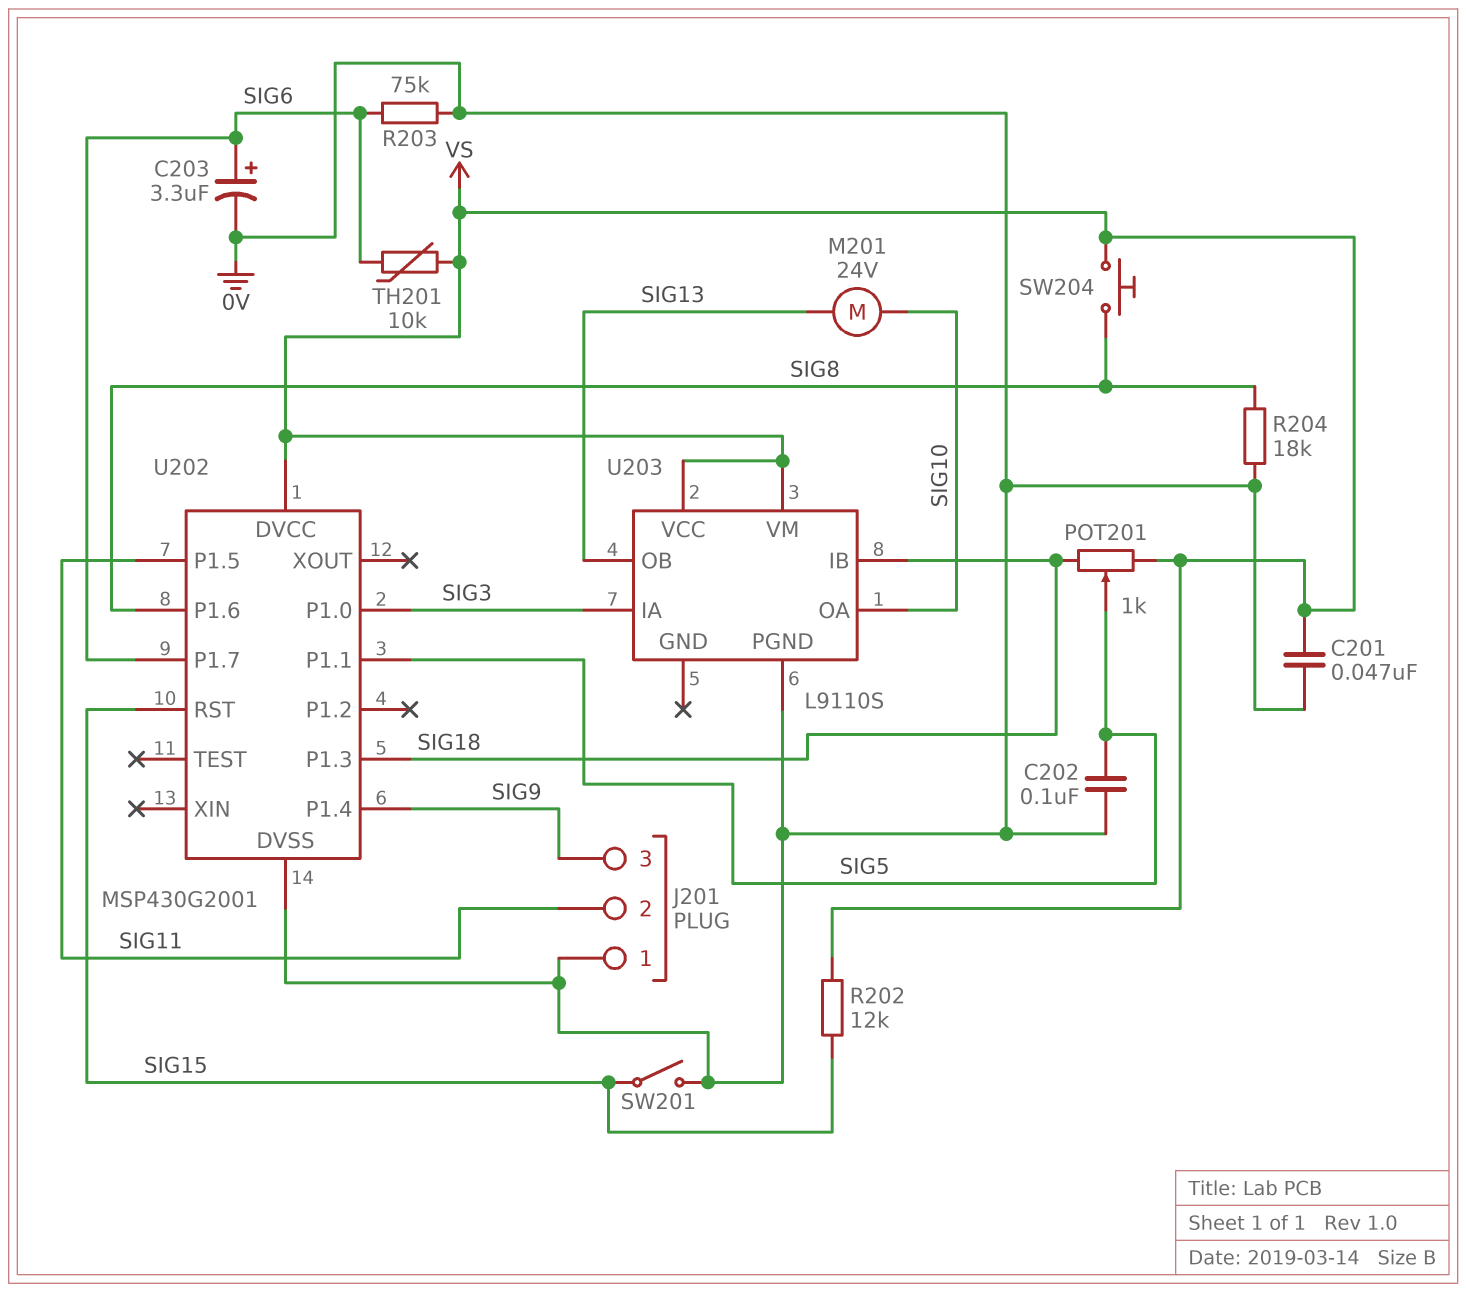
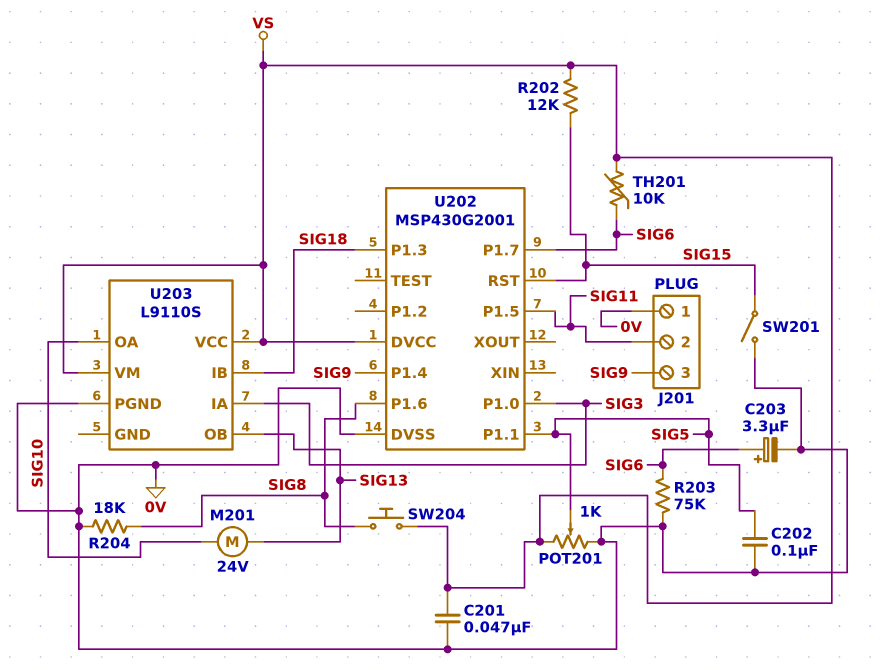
POT201: 1k (SIG18, VS, wiper SIG5) -> 1k (0V, VS, wiper SIG5)

